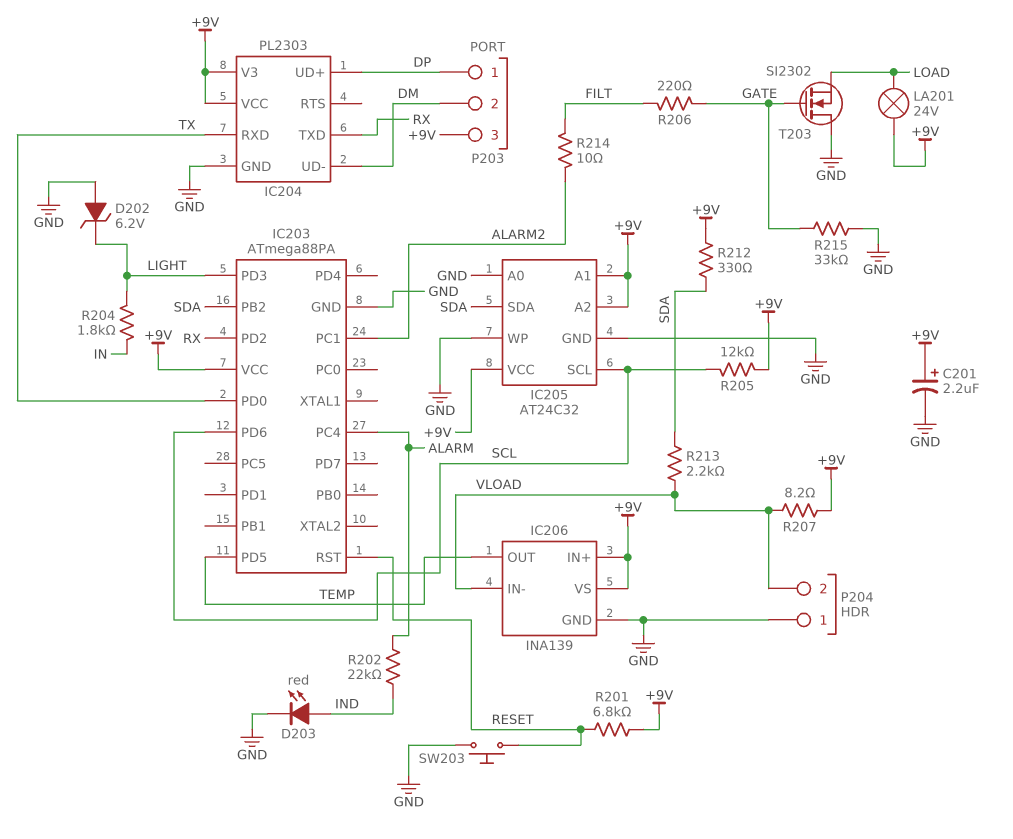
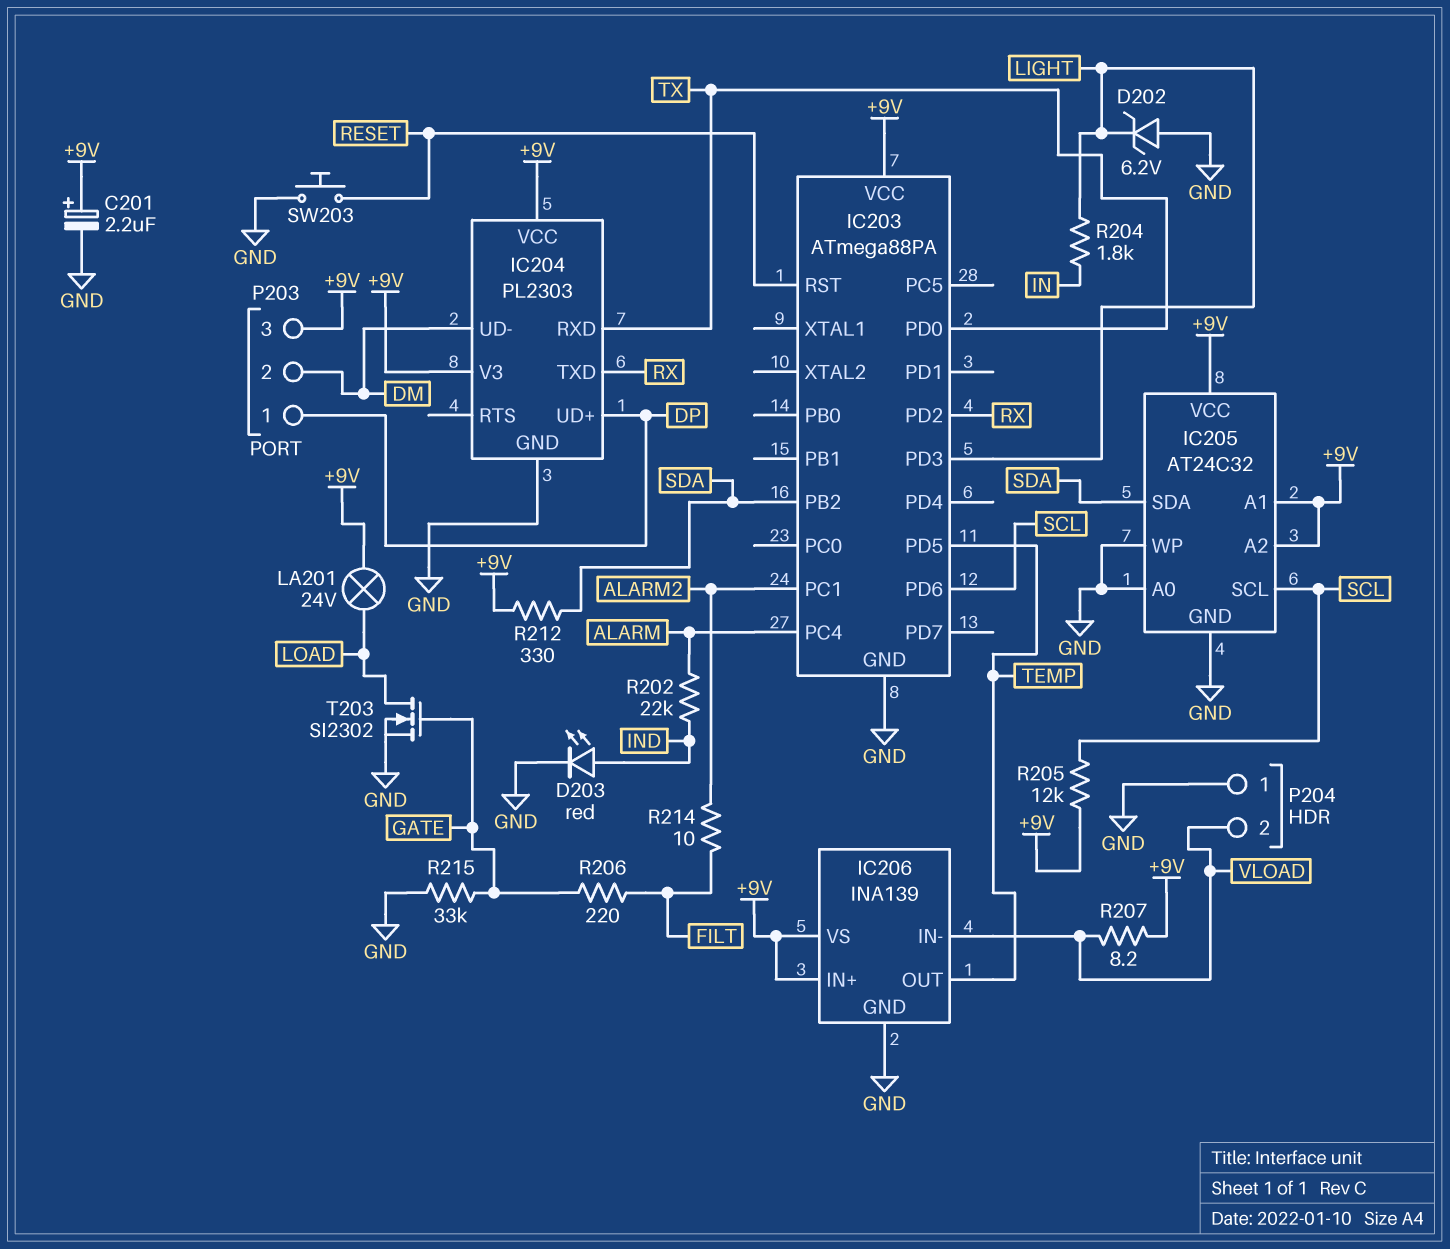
R201: 6.8k (+9V, RESET) -> none
R213: 2.2k (SDA, VLOAD) -> none
T203: NMOS SI2302 (G GATE, D GND, S LOAD) -> NMOS SI2302 (G GATE, D LOAD, S GND)

